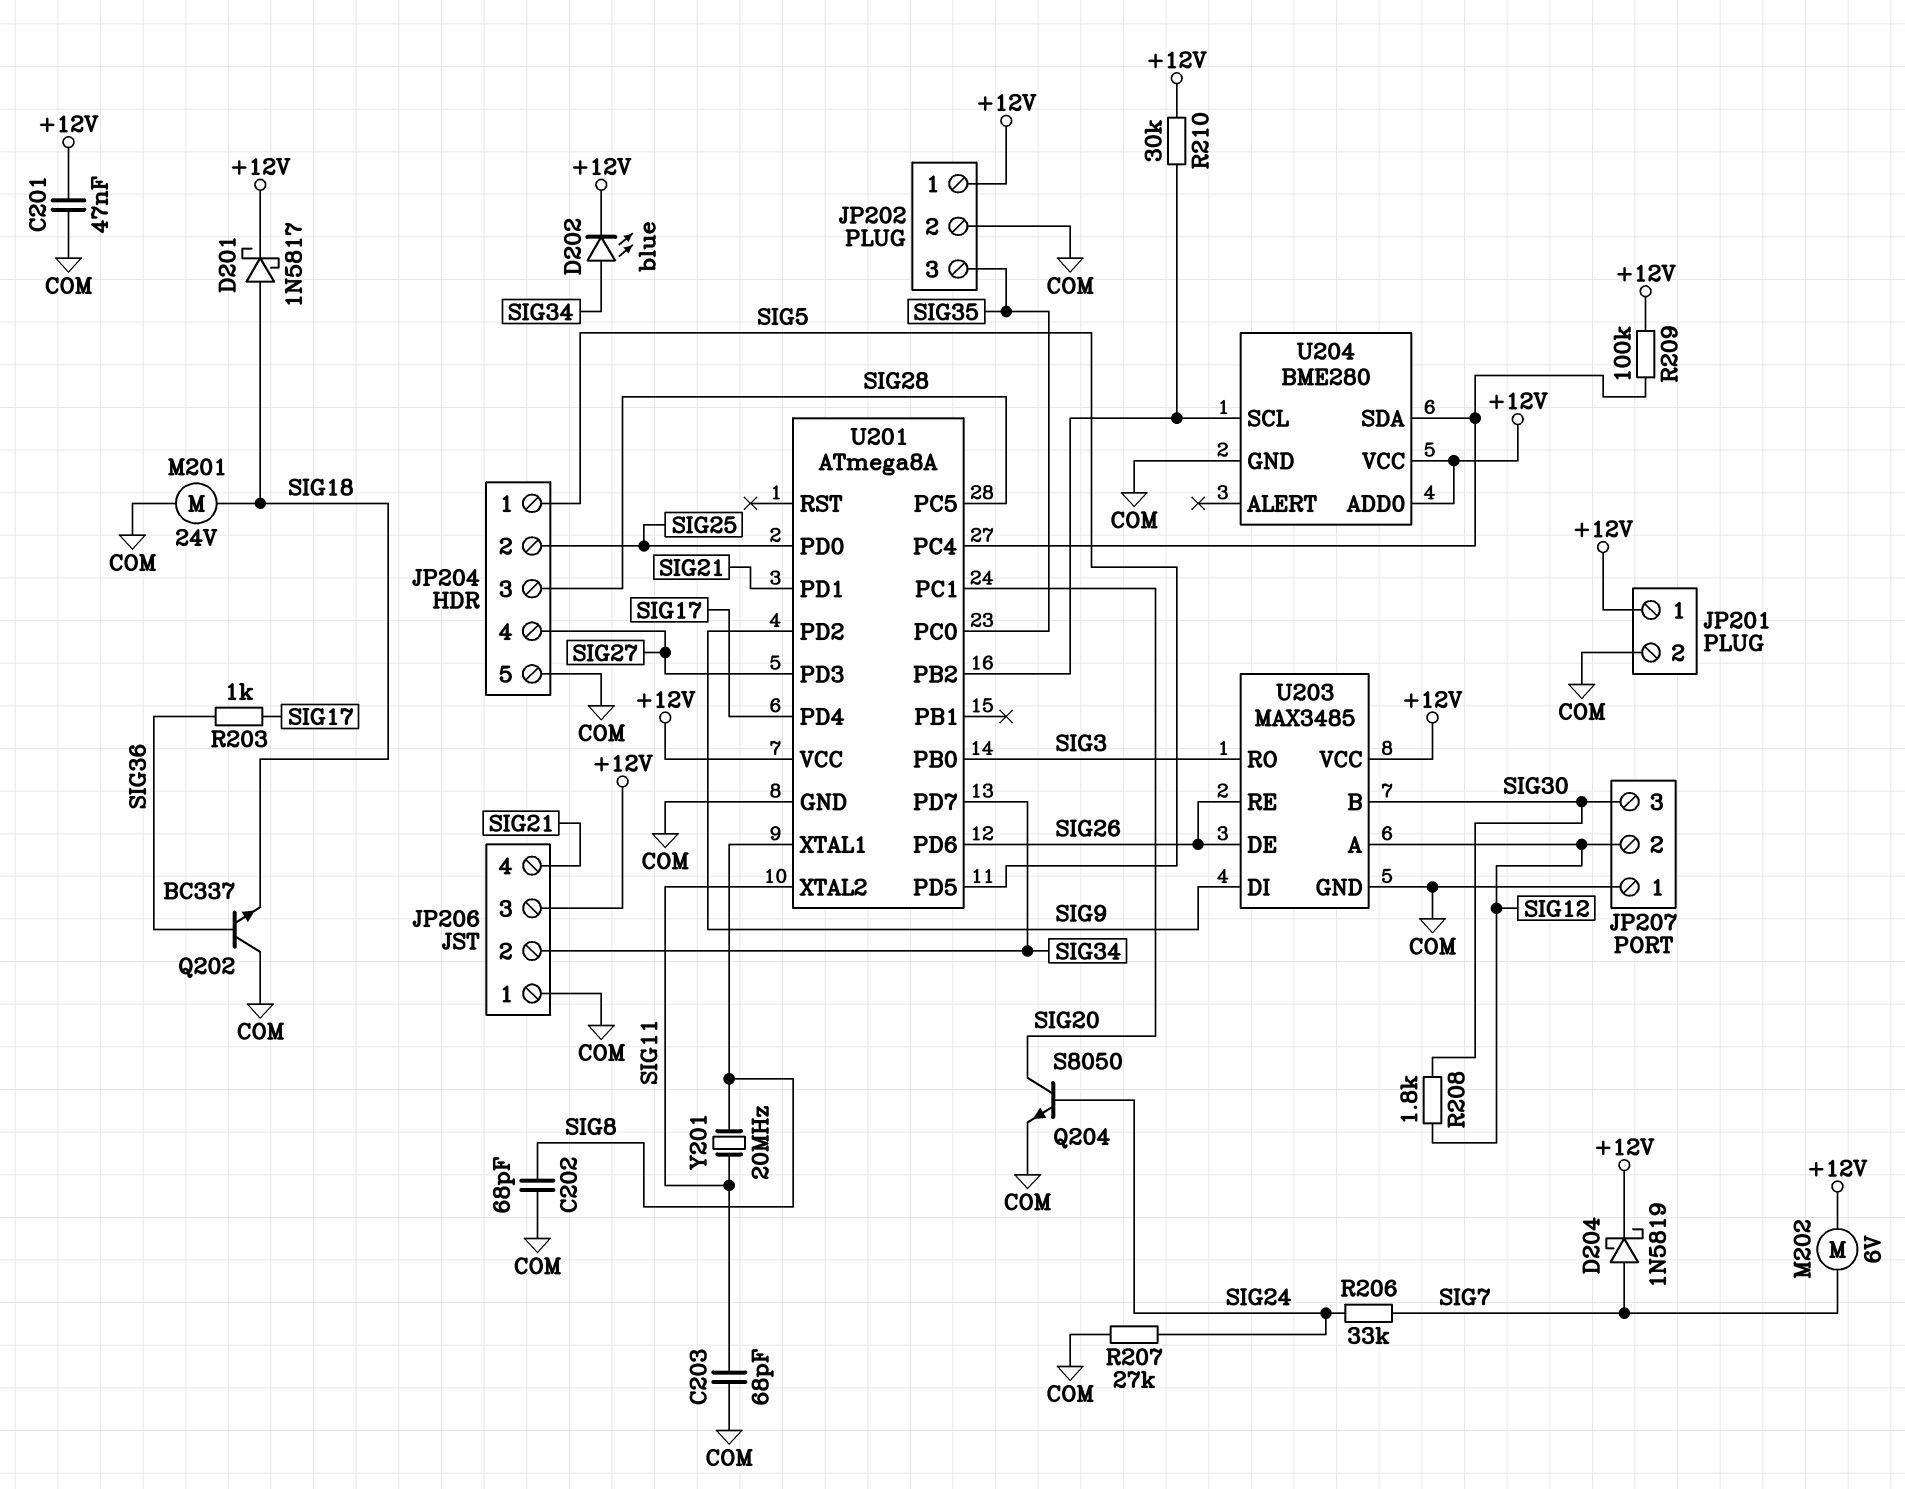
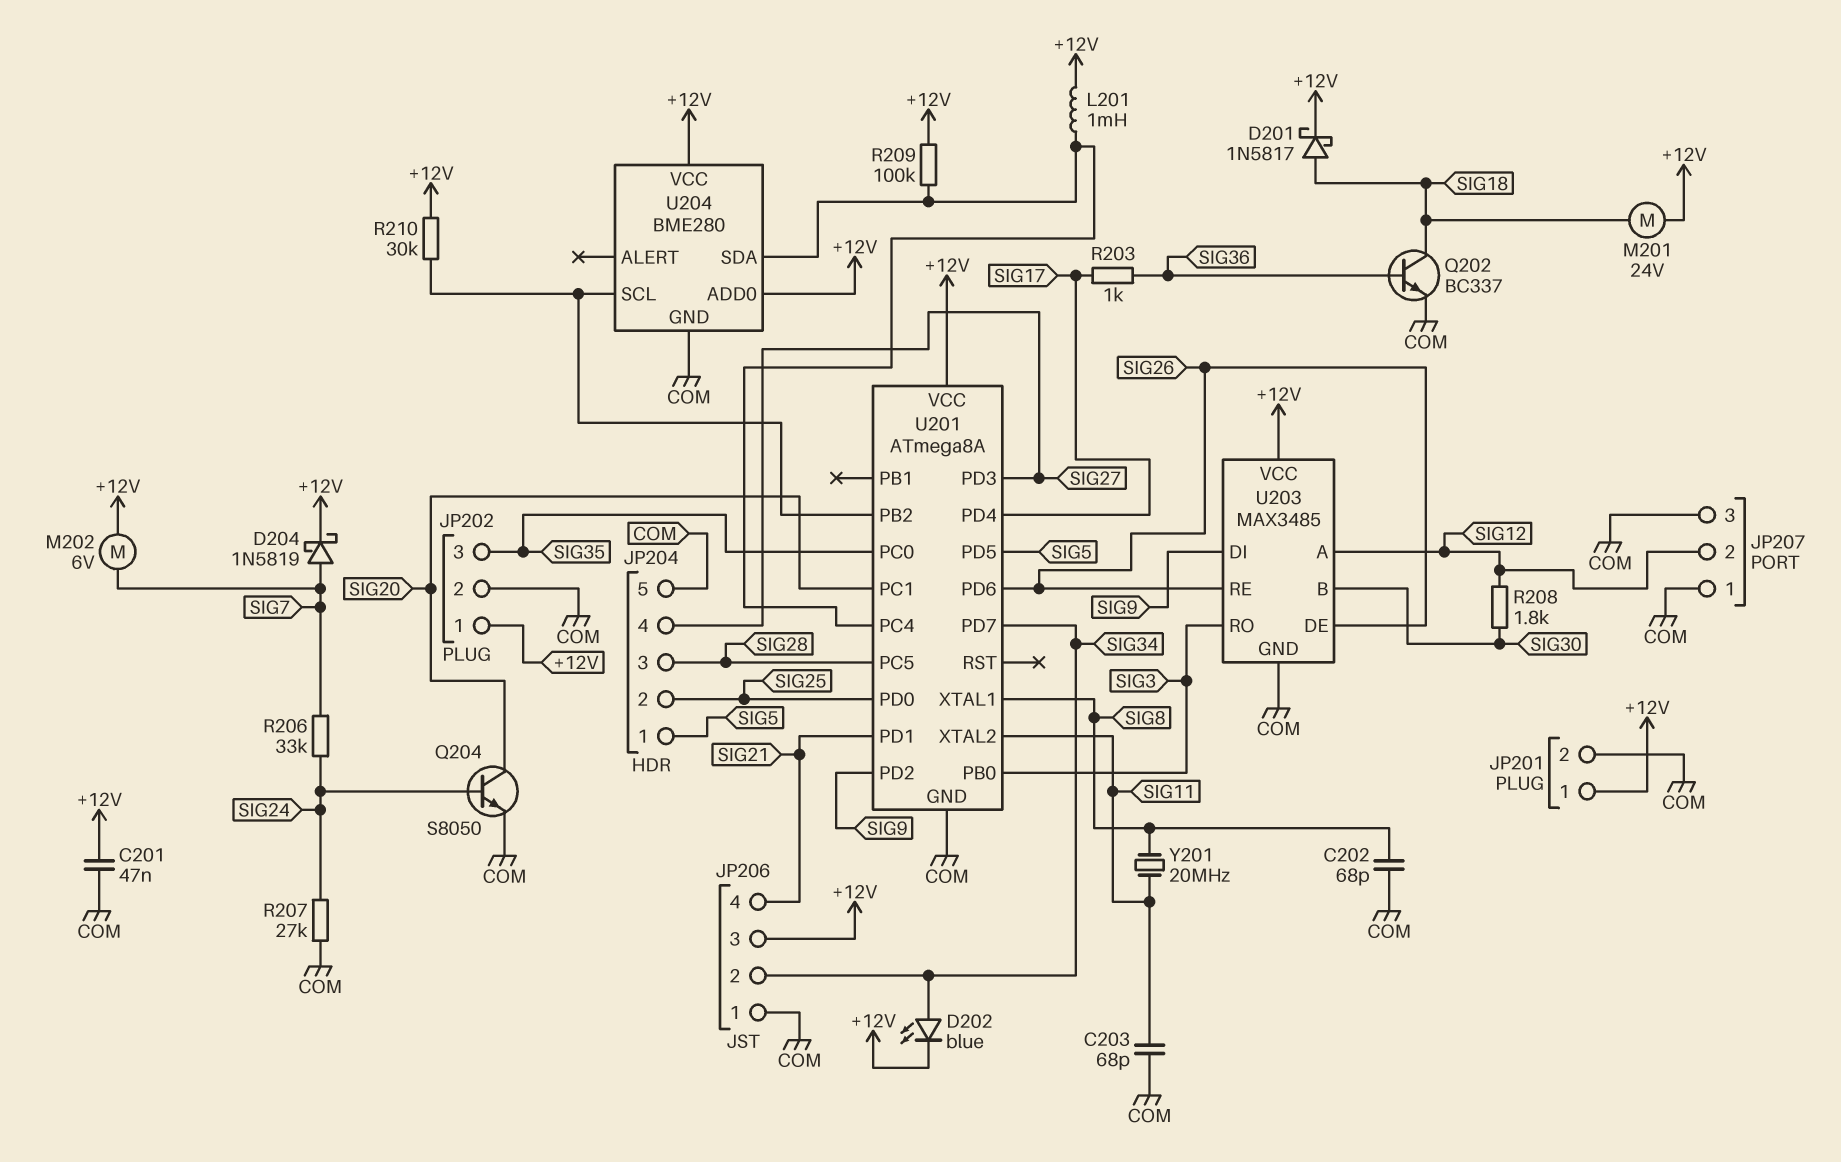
JP207 pin 3: SIG30 -> COM
L201: none -> 1mH (+12V, U201/PC4)
M201: motor 24V (COM, SIG18) -> motor 24V (+12V, SIG18)
Q202: NPN BC337 (B SIG36, C COM, E SIG18) -> NPN BC337 (B SIG36, C SIG18, E COM)

